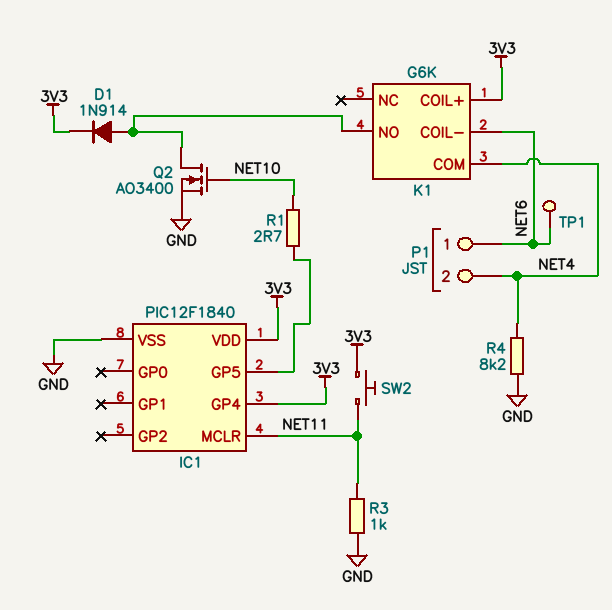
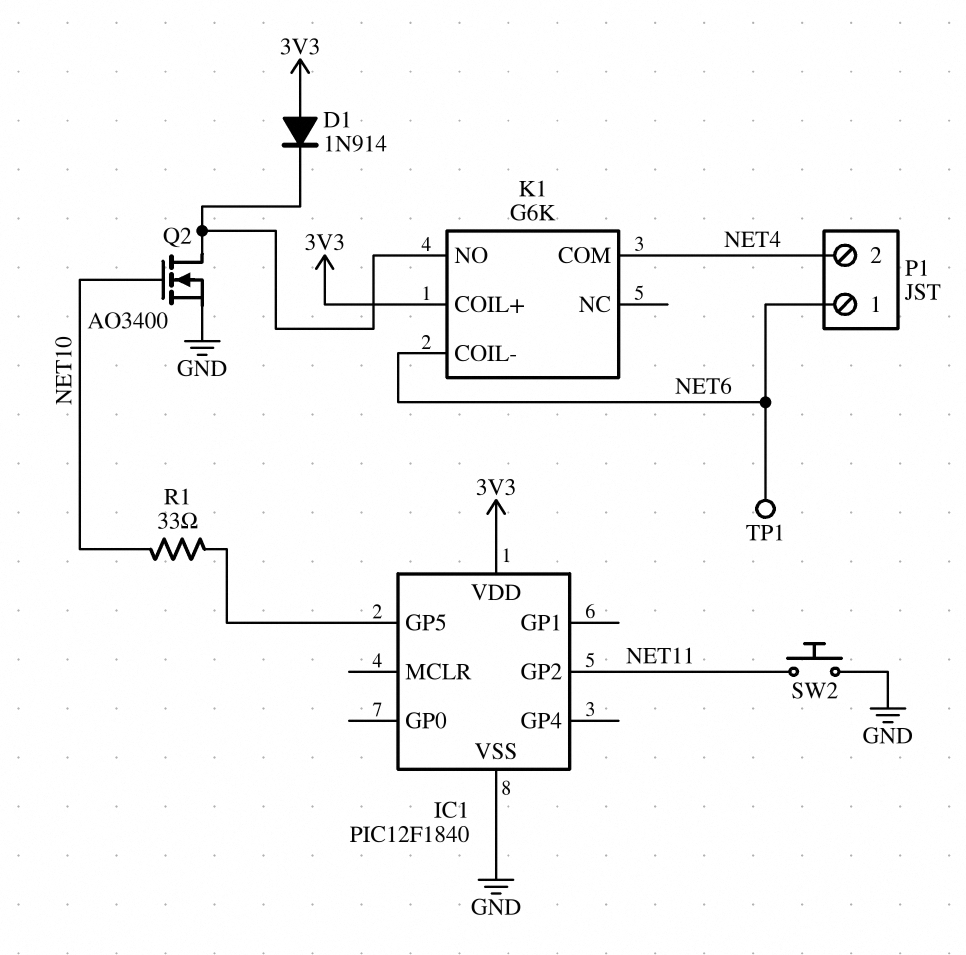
D1: diode 1N914 (A K1/NO, K 3V3) -> diode 1N914 (A 3V3, K K1/NO)
IC1 pin GP2: none -> NET11
IC1 pin GP4: 3V3 -> none
IC1 pin MCLR: NET11 -> none
R1: 2.7 (IC1/GP5, NET10) -> 33 (IC1/GP5, NET10)
R3: 1k (GND, NET11) -> none
R4: 8.2k (GND, NET4) -> none
SW2: button (3V3, NET11) -> button (GND, NET11)

